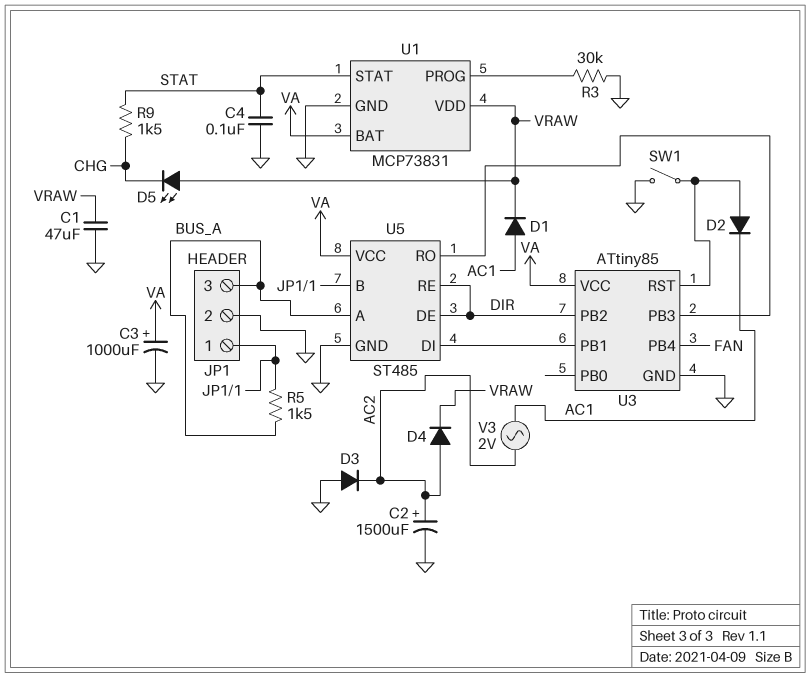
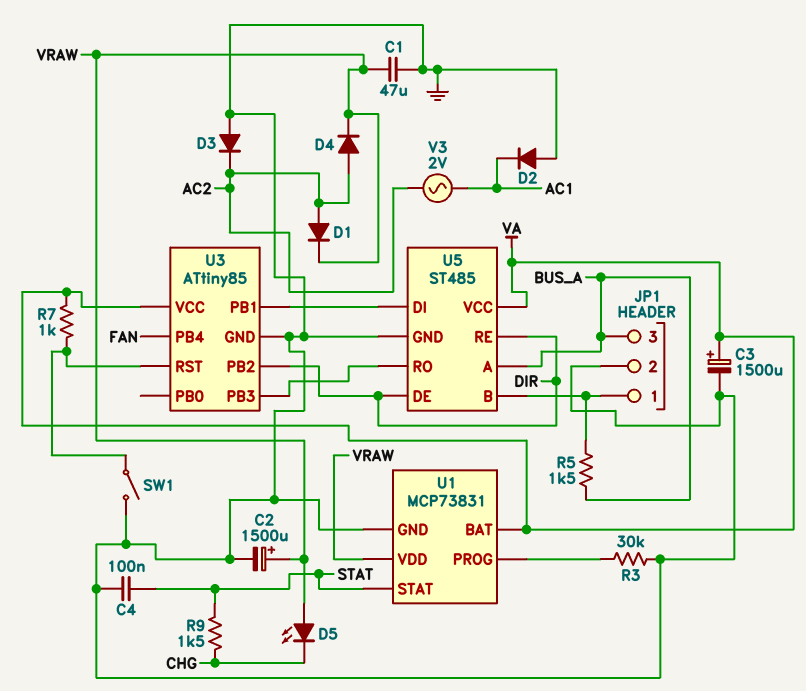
C2: 1500uF (plus AC2, minus GND) -> 1500uF (plus VRAW, minus GND)
C3: 1000uF (plus VA, minus GND) -> 1500uF (plus VA, minus GND)
D1: diode (A AC1, K VRAW) -> diode (A AC2, K VRAW)
D2: diode (A U3/RST, K AC1) -> diode (A GND, K AC1)
R7: none -> 1k (U3/RST, VA)

